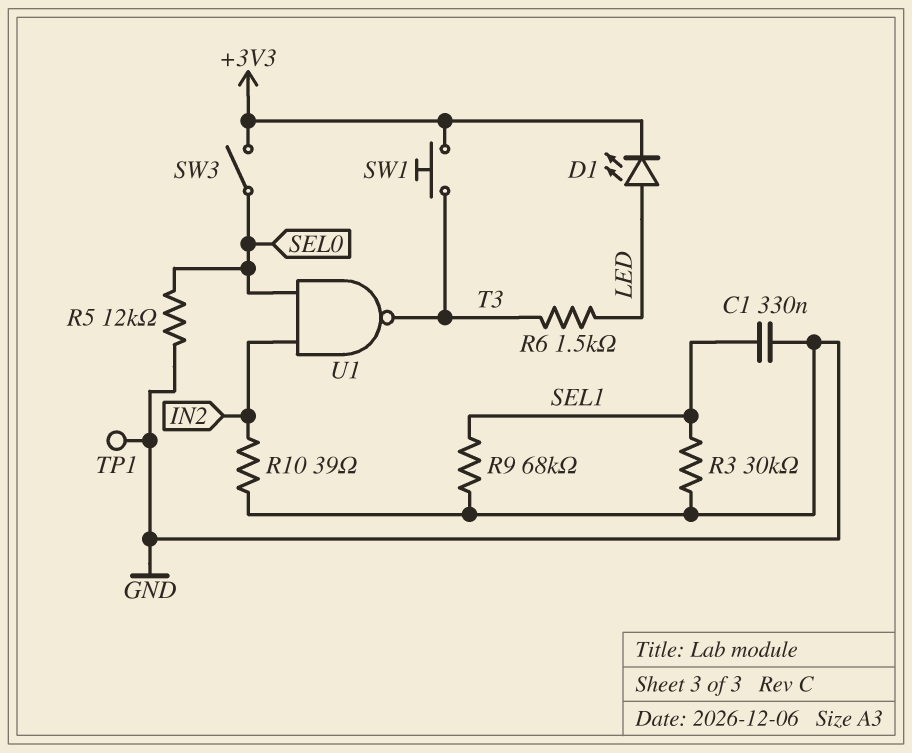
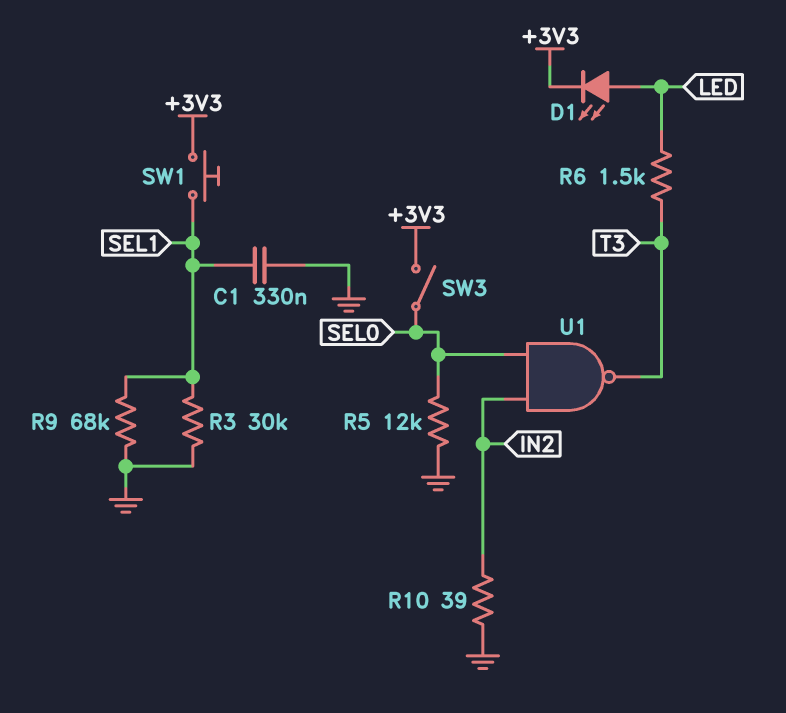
SW1: button (+3V3, T3) -> button (+3V3, SEL1)
TP1: test point (GND) -> none

